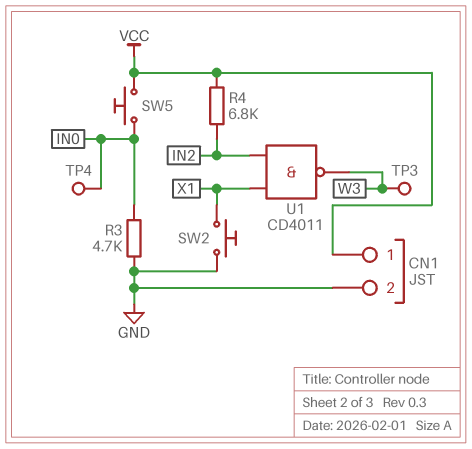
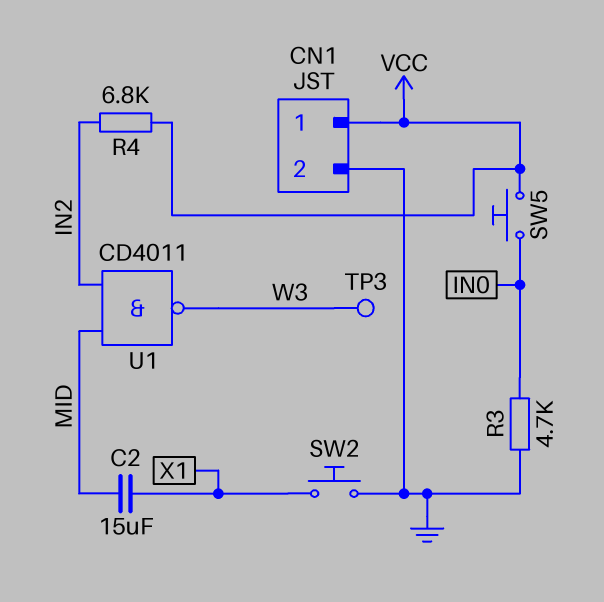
C2: none -> 15uF (MID, X1)
TP4: test point (IN0) -> none
U1: NAND CD4011 (in IN2, in X1, out W3) -> NAND CD4011 (in IN2, in MID, out W3)

